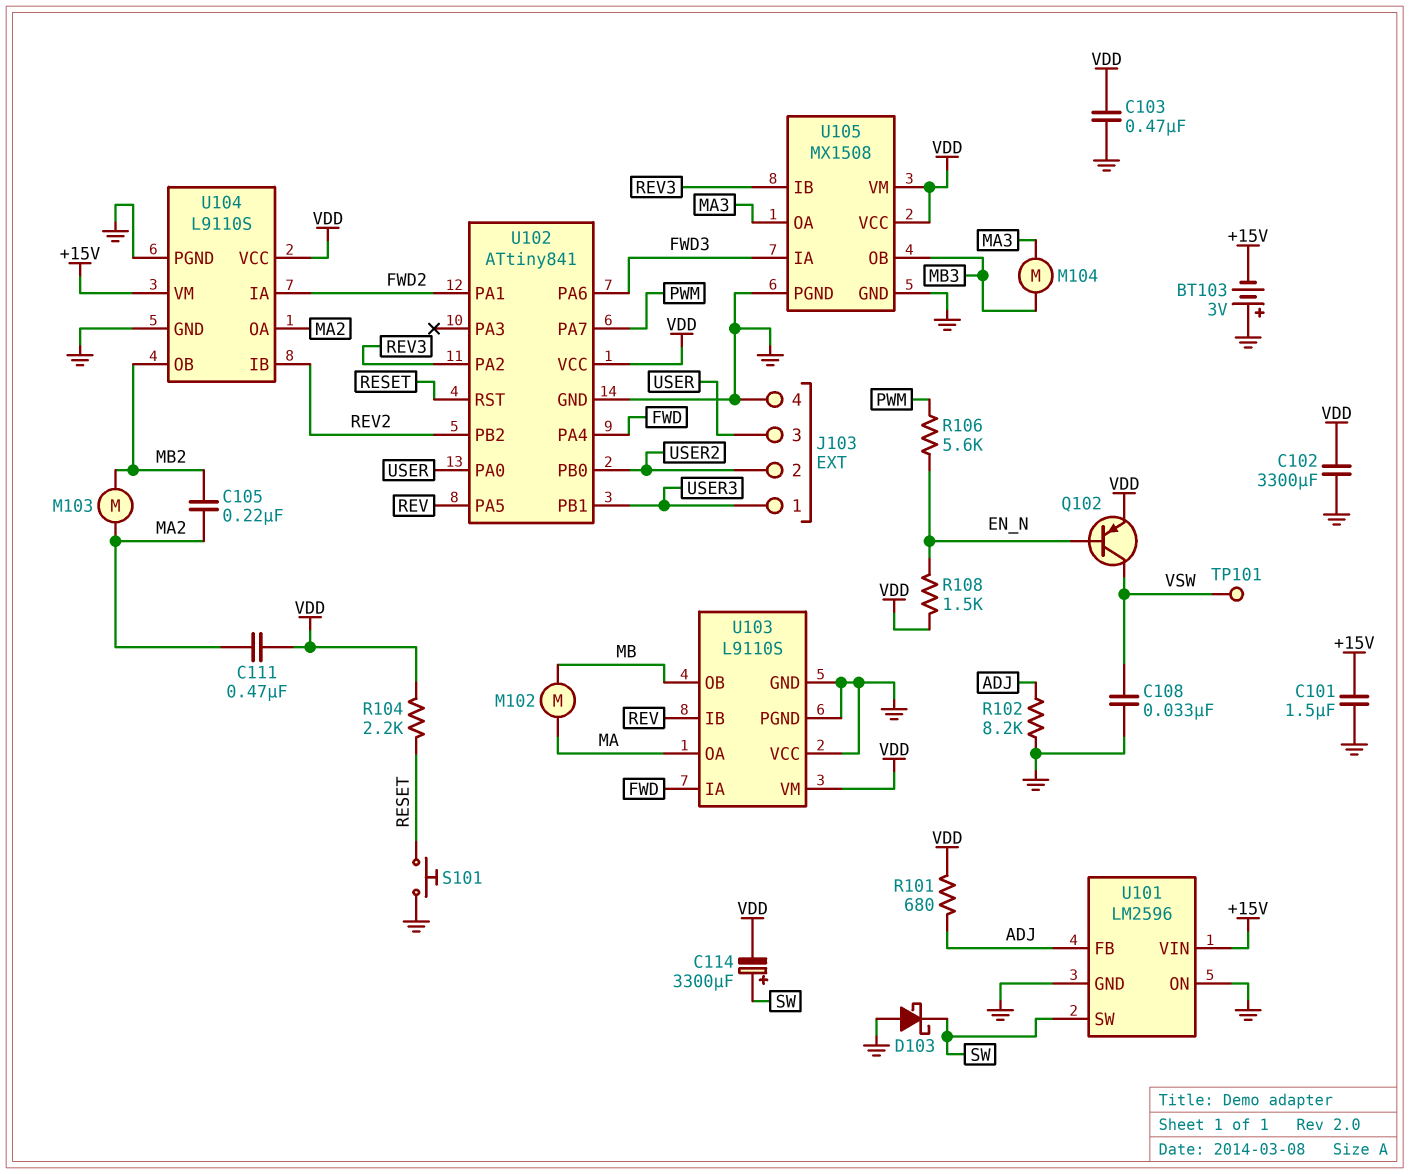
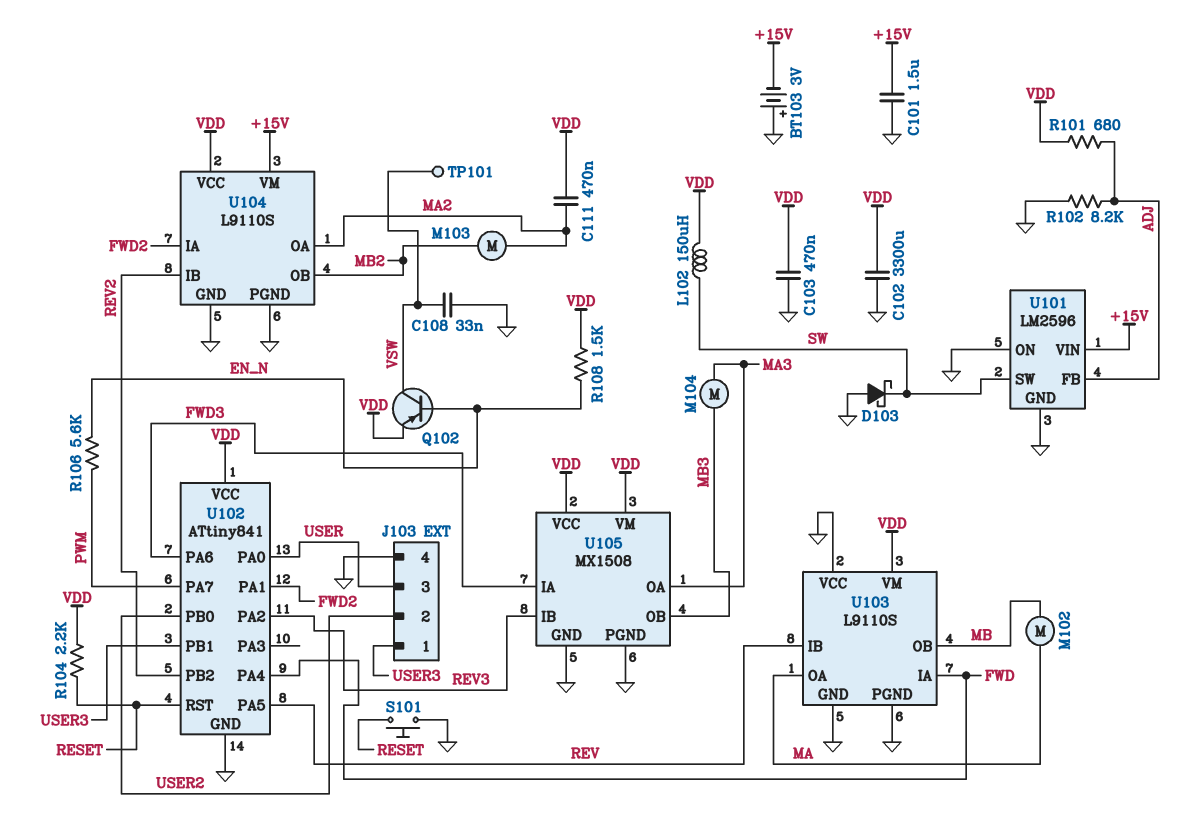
C105: 220nF (MA2, MB2) -> none
C114: 3300uF (plus SW, minus VDD) -> none
L102: none -> 150uH (SW, VDD)

